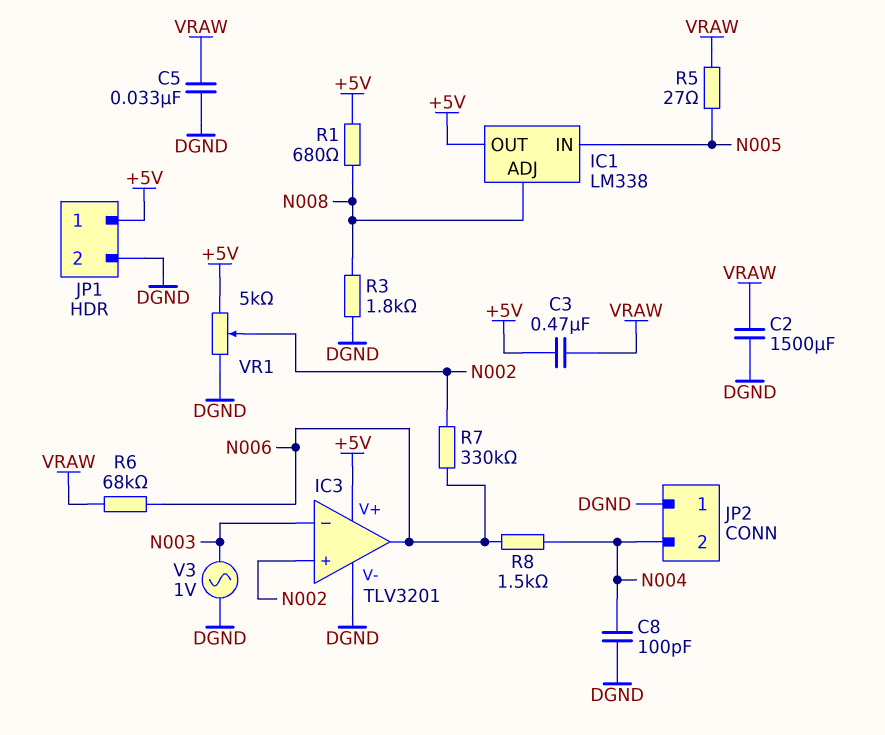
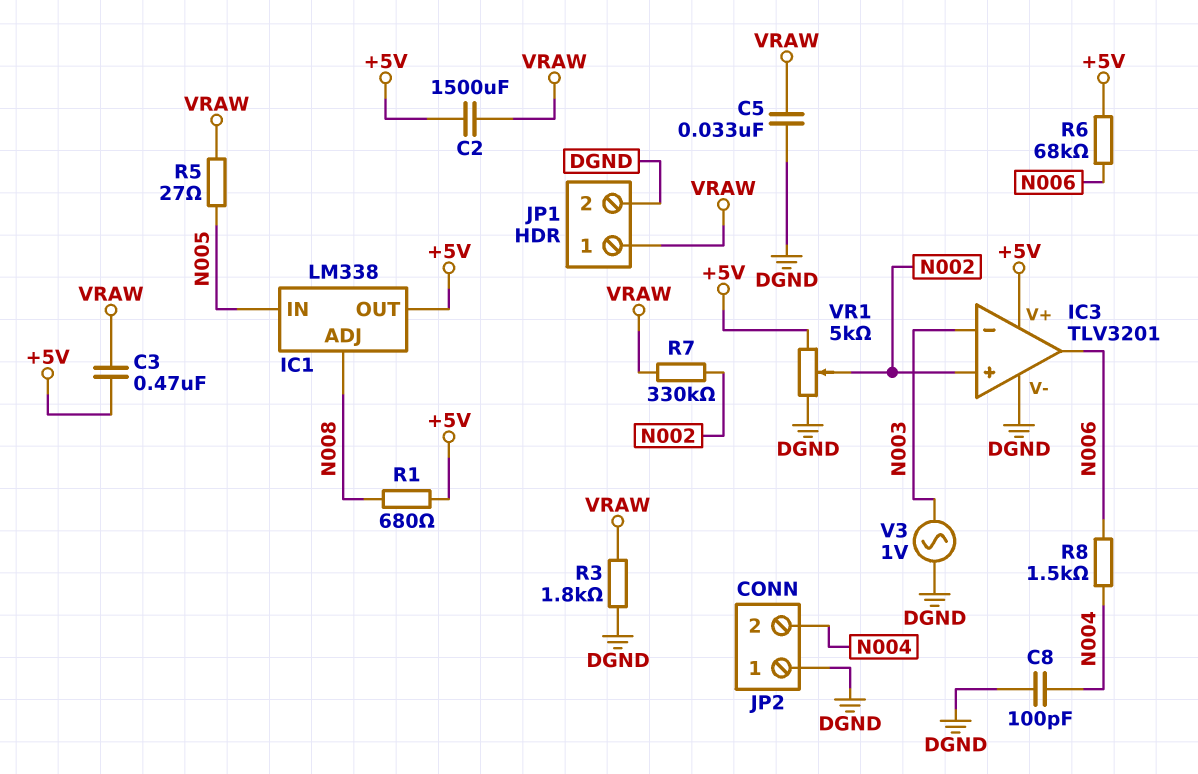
C2: 1500uF (DGND, VRAW) -> 1500uF (+5V, VRAW)
JP1 pin 1: +5V -> VRAW
R3: 1.8k (DGND, N008) -> 1.8k (DGND, VRAW)
R6: 68k (N006, VRAW) -> 68k (+5V, N006)
R7: 330k (N002, N006) -> 330k (N002, VRAW)

